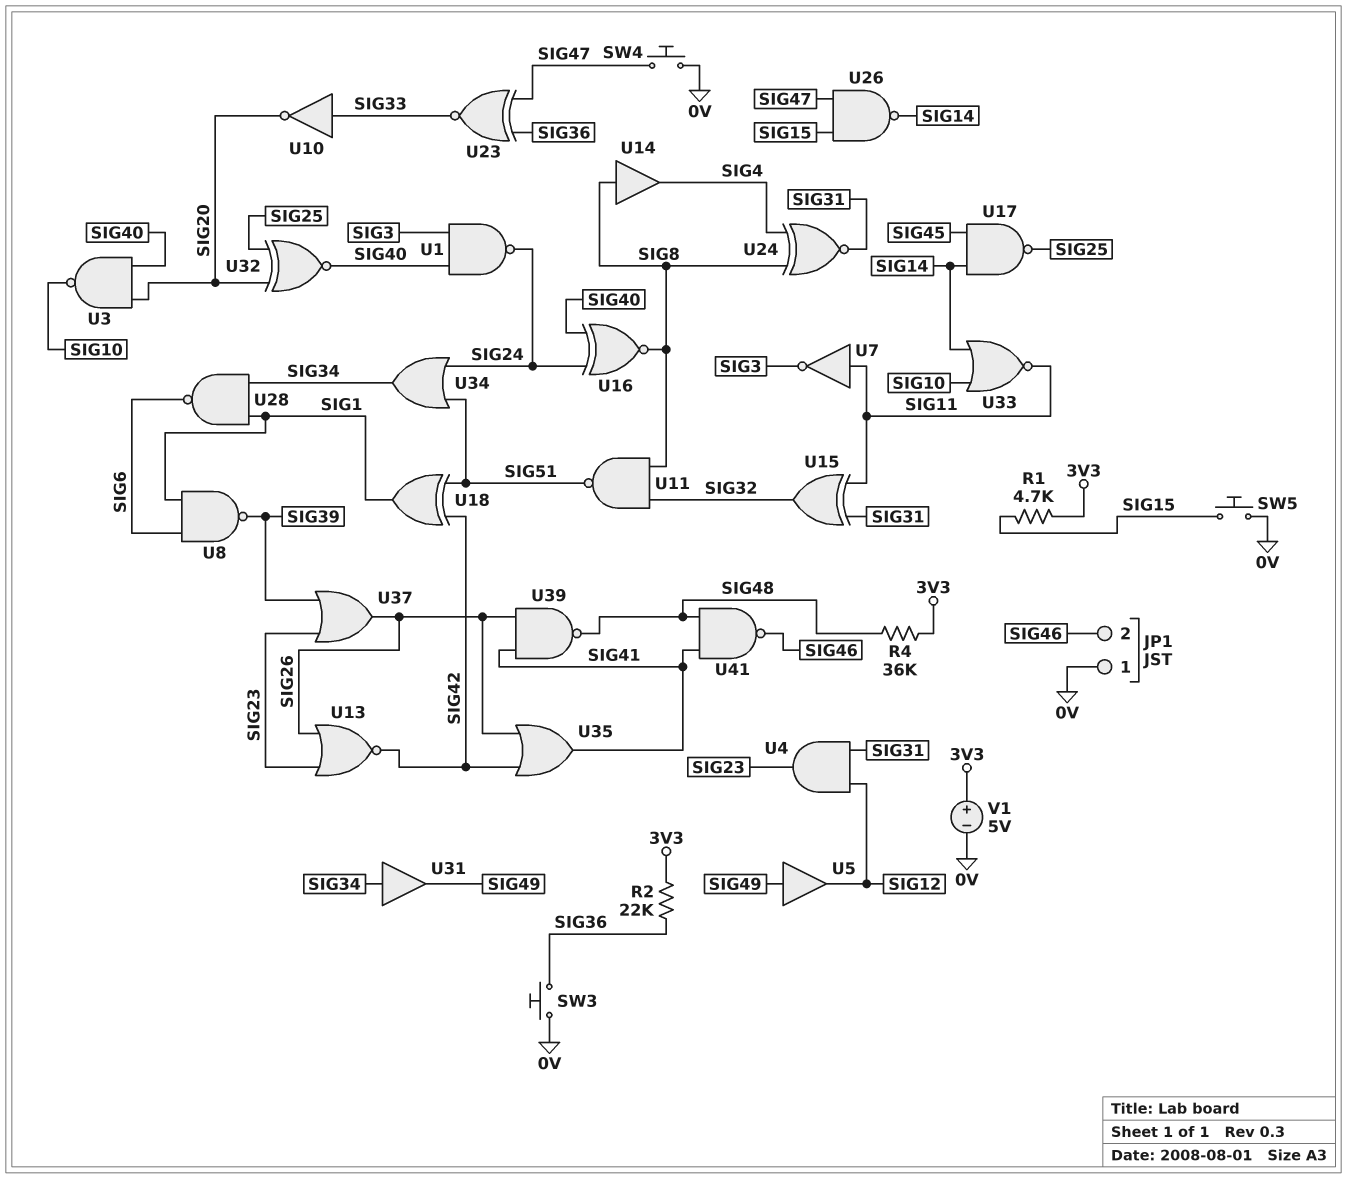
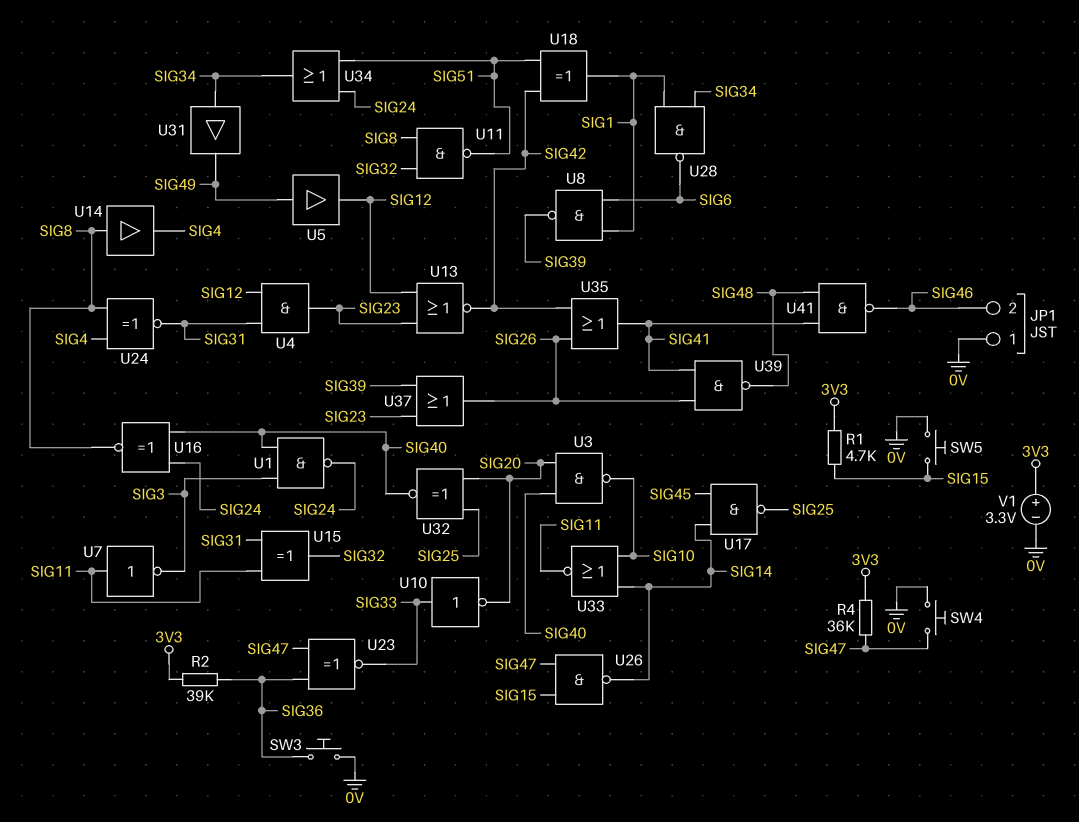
R2: 22k (3V3, SIG36) -> 39k (3V3, SIG36)
R4: 36k (3V3, SIG48) -> 36k (3V3, SIG47)
U13: NOR (in SIG23, in SIG26, out SIG42) -> NOR (in SIG12, in SIG23, out SIG42)
V1: 5V (plus 3V3, minus 0V) -> 3.3V (plus 3V3, minus 0V)

